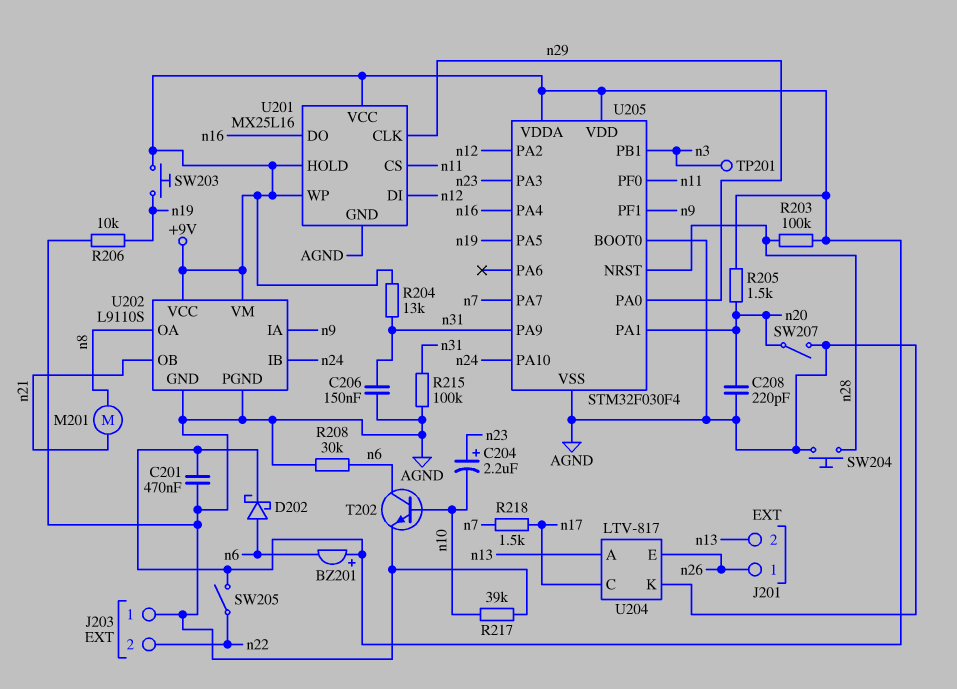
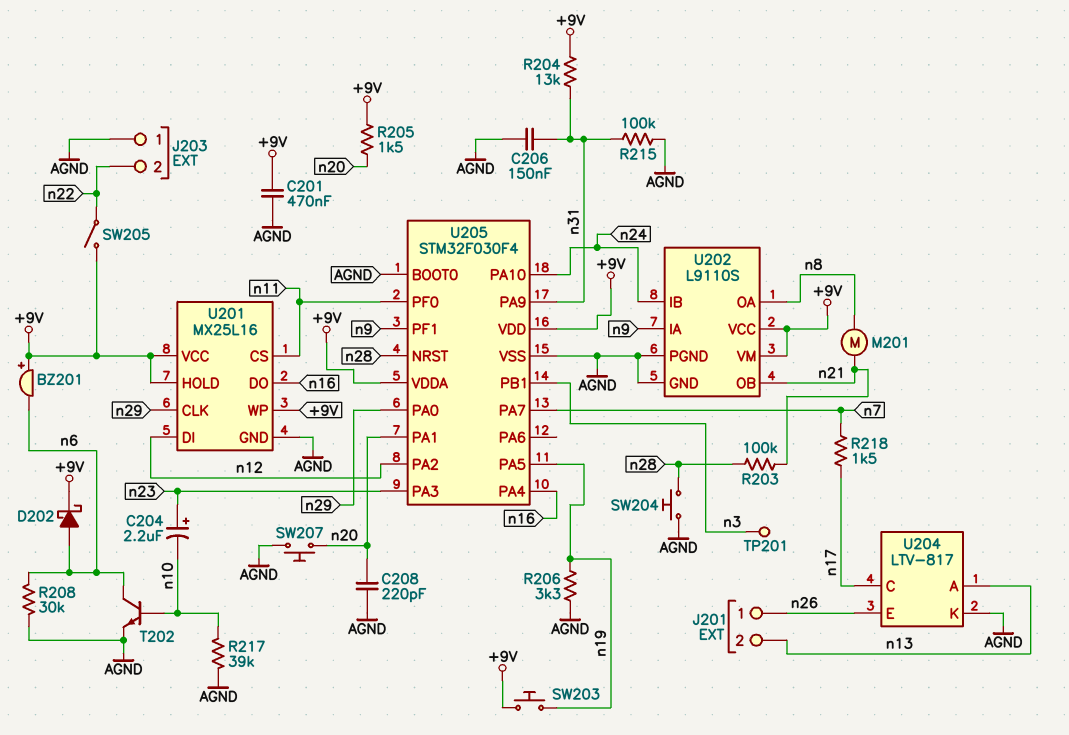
R203: 100k (+9V, n28) -> 100k (n21, n28)
R206: 10k (AGND, n19) -> 3.3k (AGND, n19)
SW207: switch (AGND, n20) -> button (AGND, n20)

